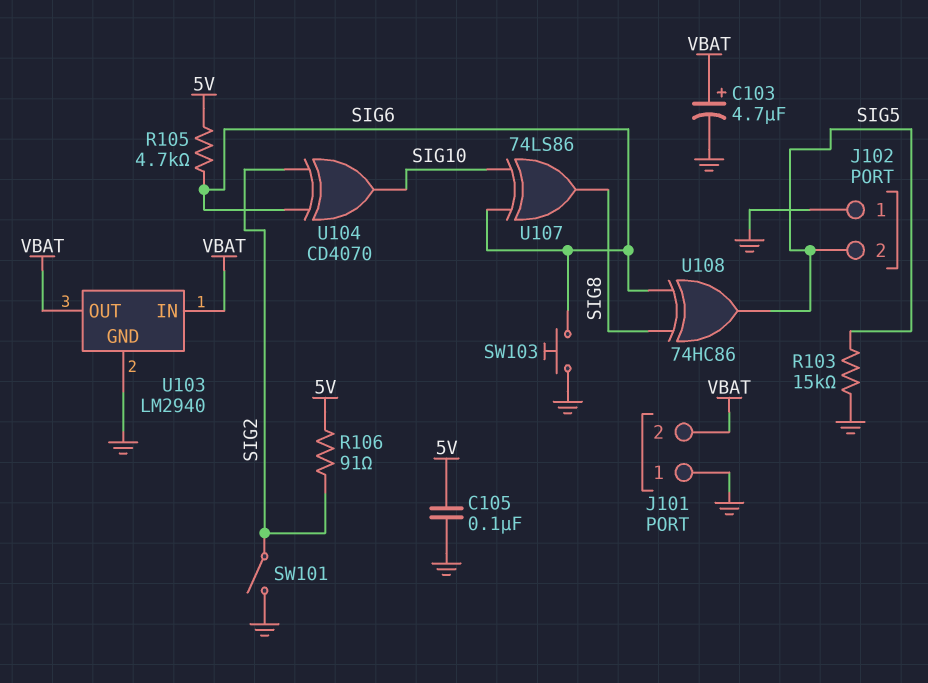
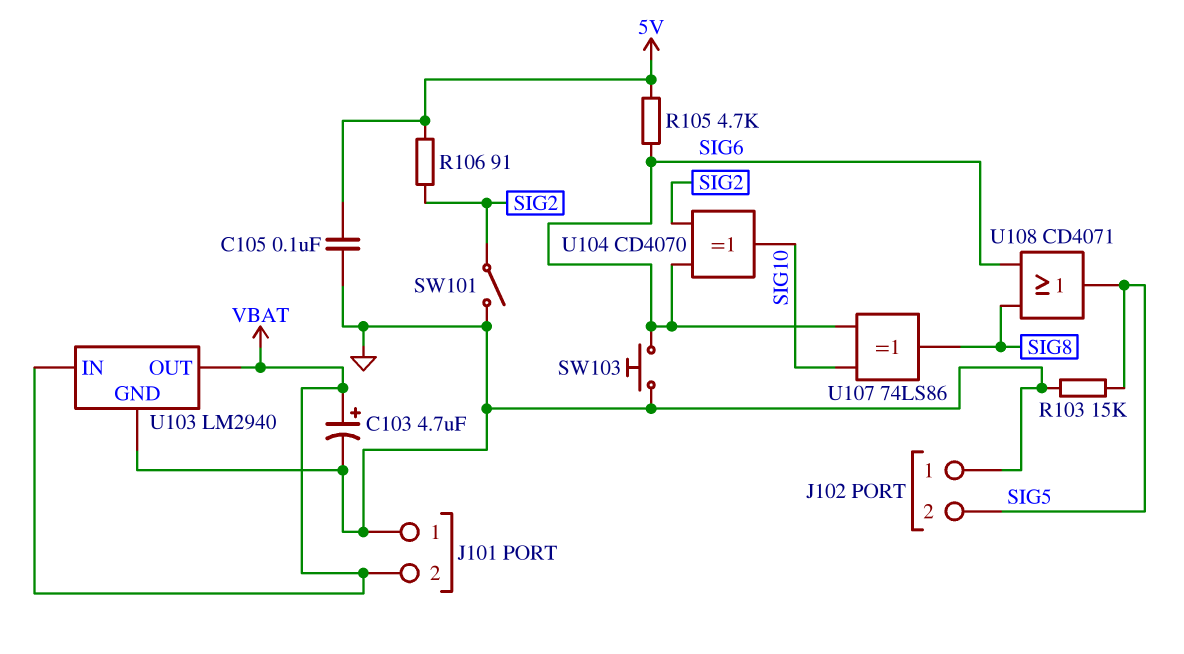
U108: XOR 74HC86 (in SIG6, in SIG8, out SIG5) -> OR CD4071 (in SIG6, in SIG8, out SIG5)

